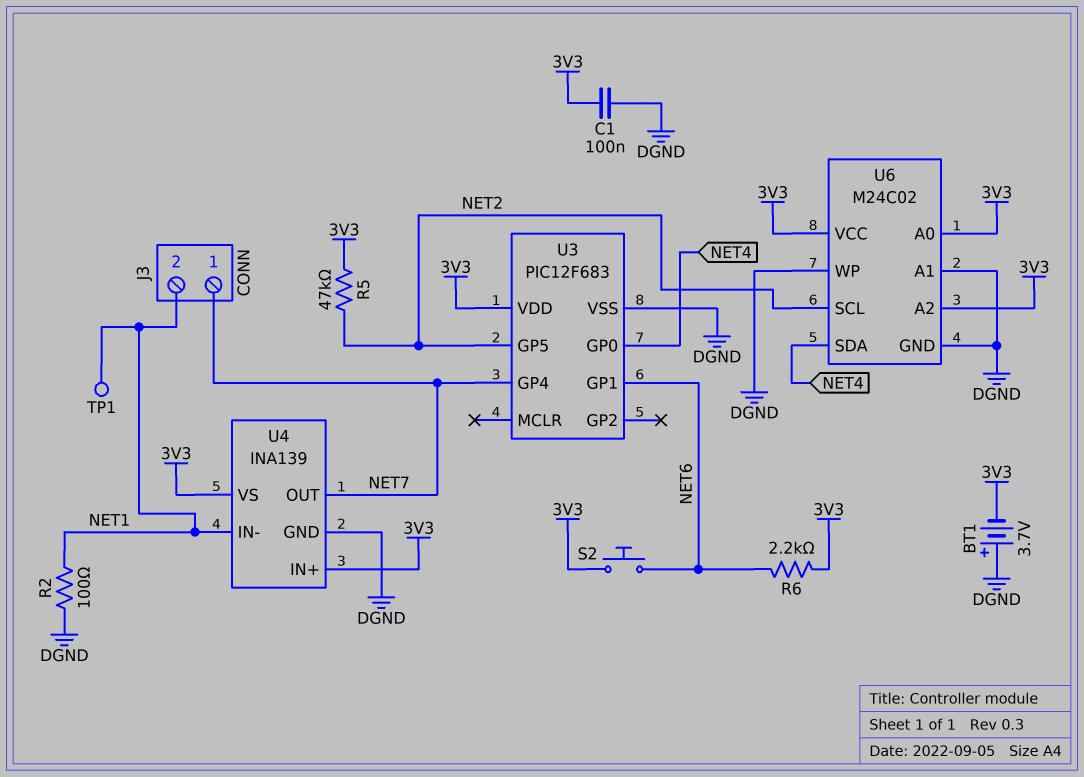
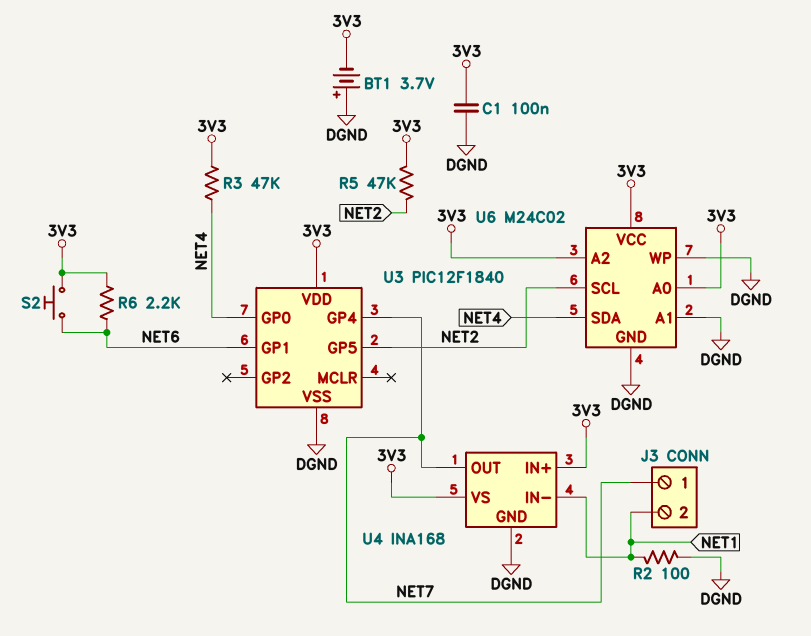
R3: none -> 47k (3V3, NET4)
TP1: test point (NET1) -> none
U3: PIC12F683 -> PIC12F1840
U4: INA139 -> INA168

